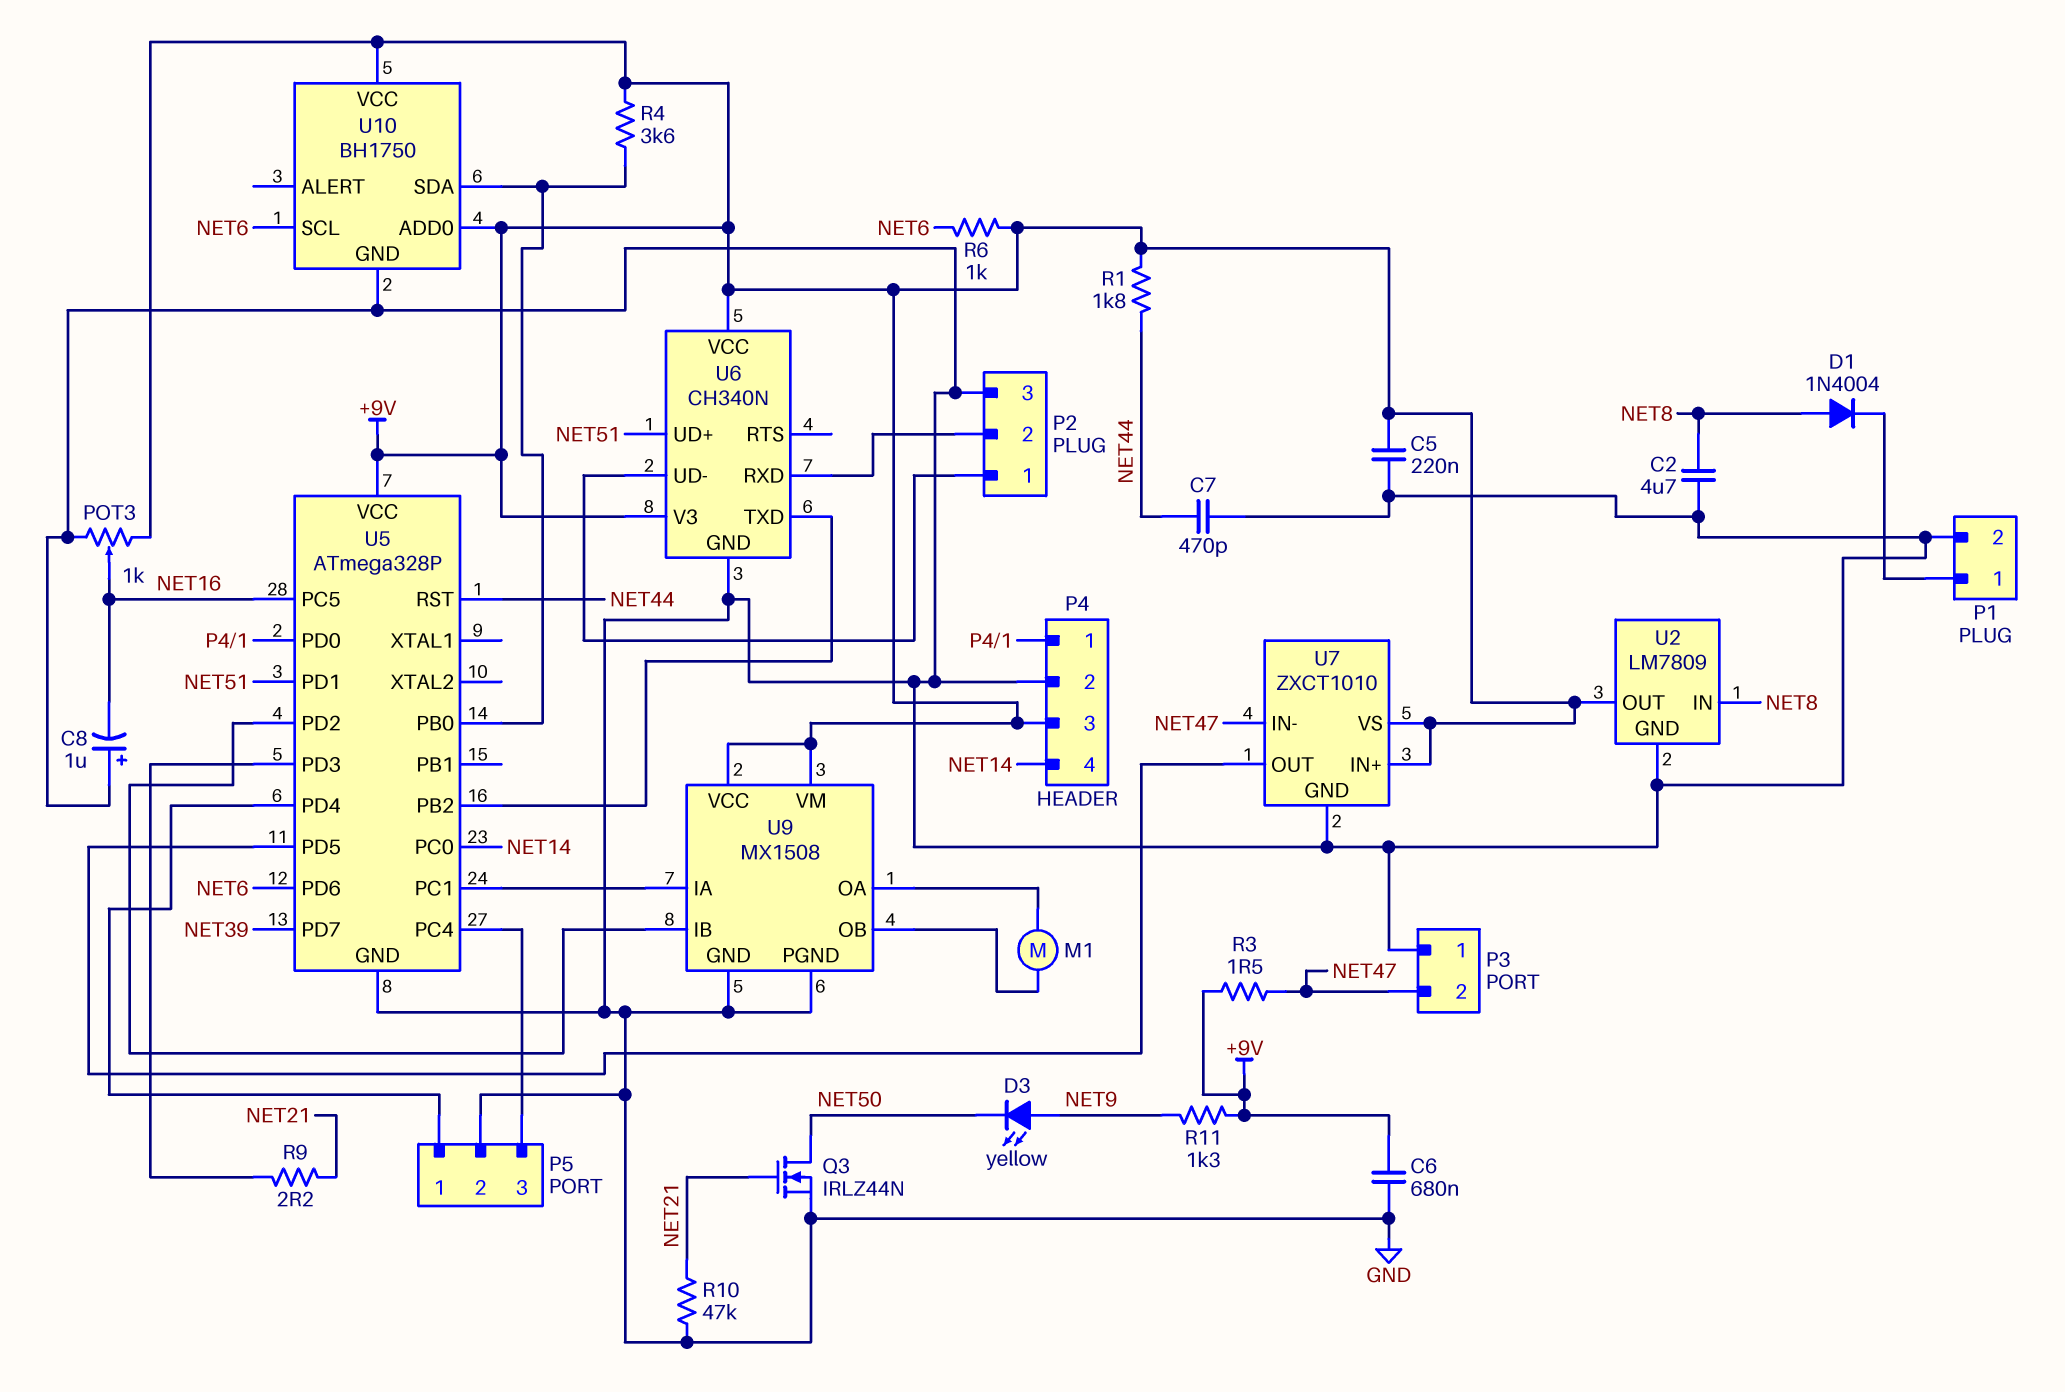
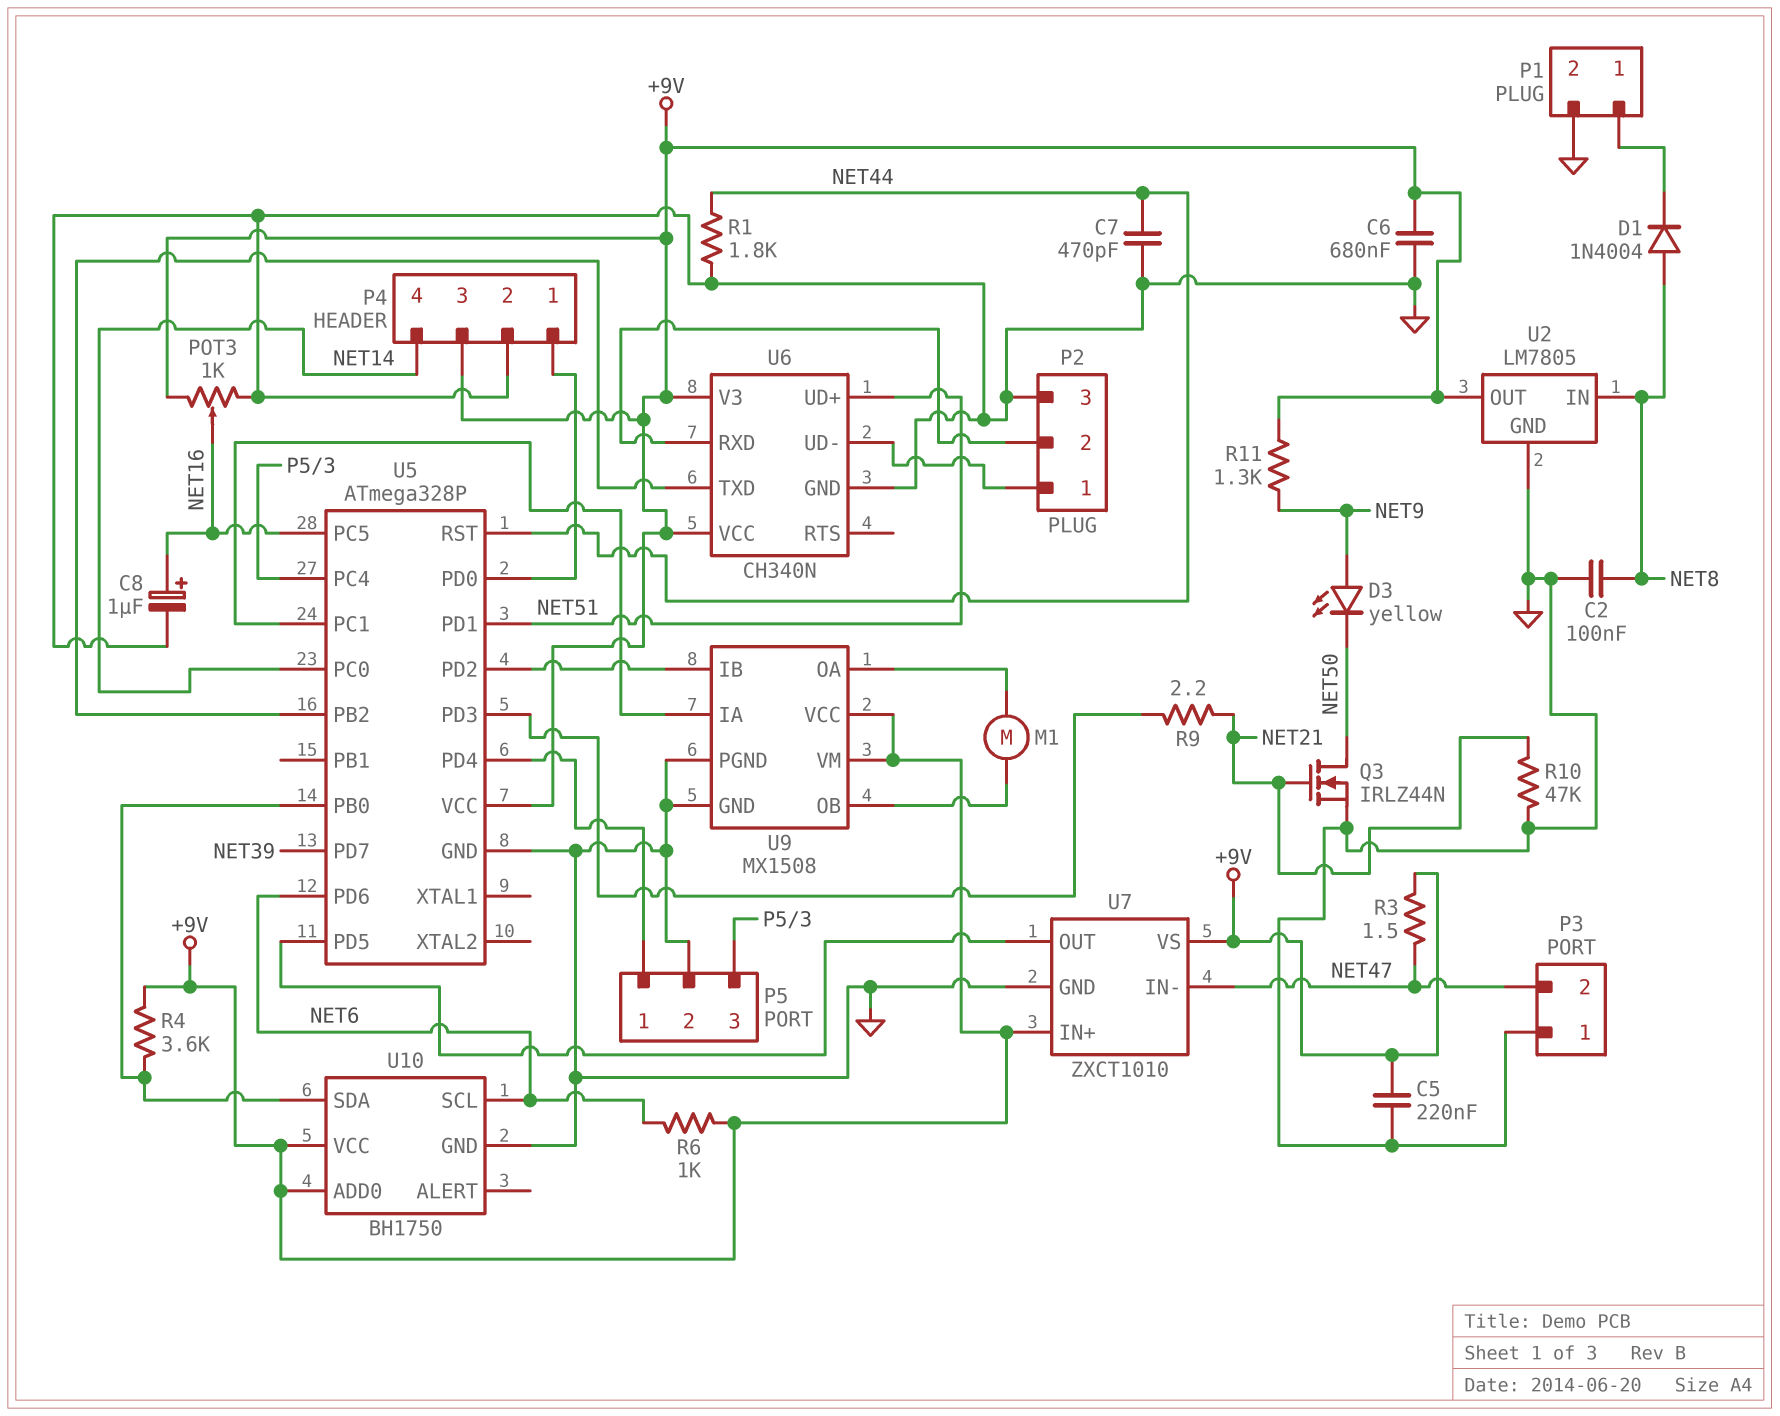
C2: 4.7uF (GND, NET8) -> 100nF (GND, NET8)
C8: 1uF (plus GND, minus NET16) -> 1uF (plus NET16, minus GND)
R1: 1.8k (+9V, NET44) -> 1.8k (GND, NET44)
U2: LM7809 -> LM7805

